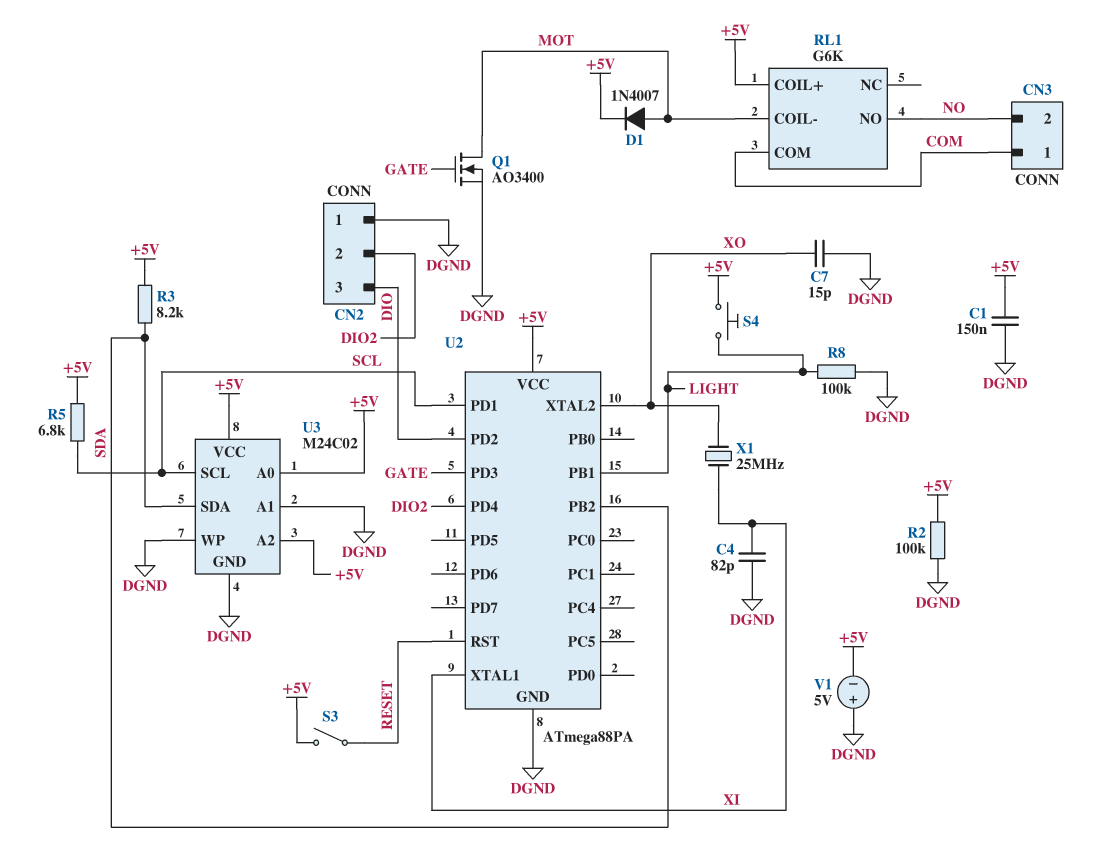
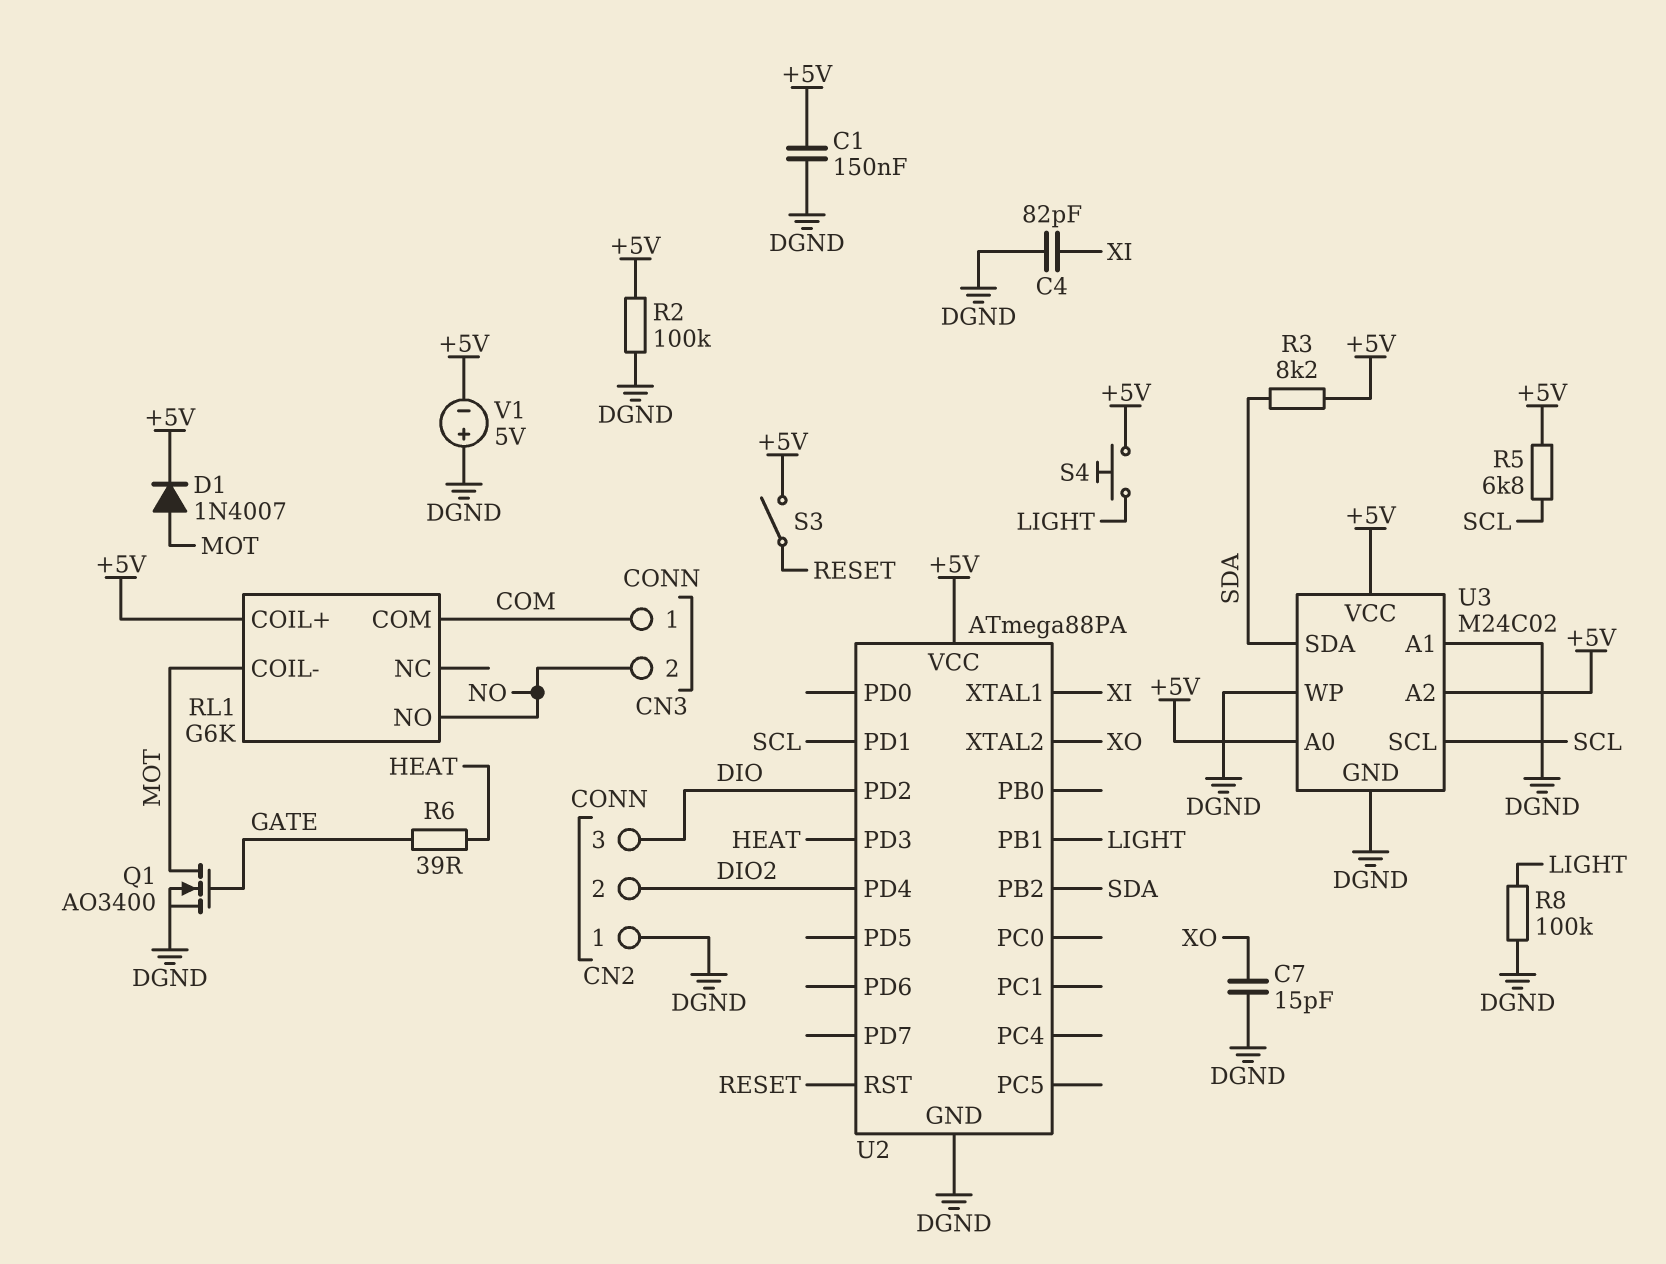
R6: none -> 39 (GATE, HEAT)
U2 pin PD3: GATE -> HEAT
X1: 25MHz (XI, XO) -> none

